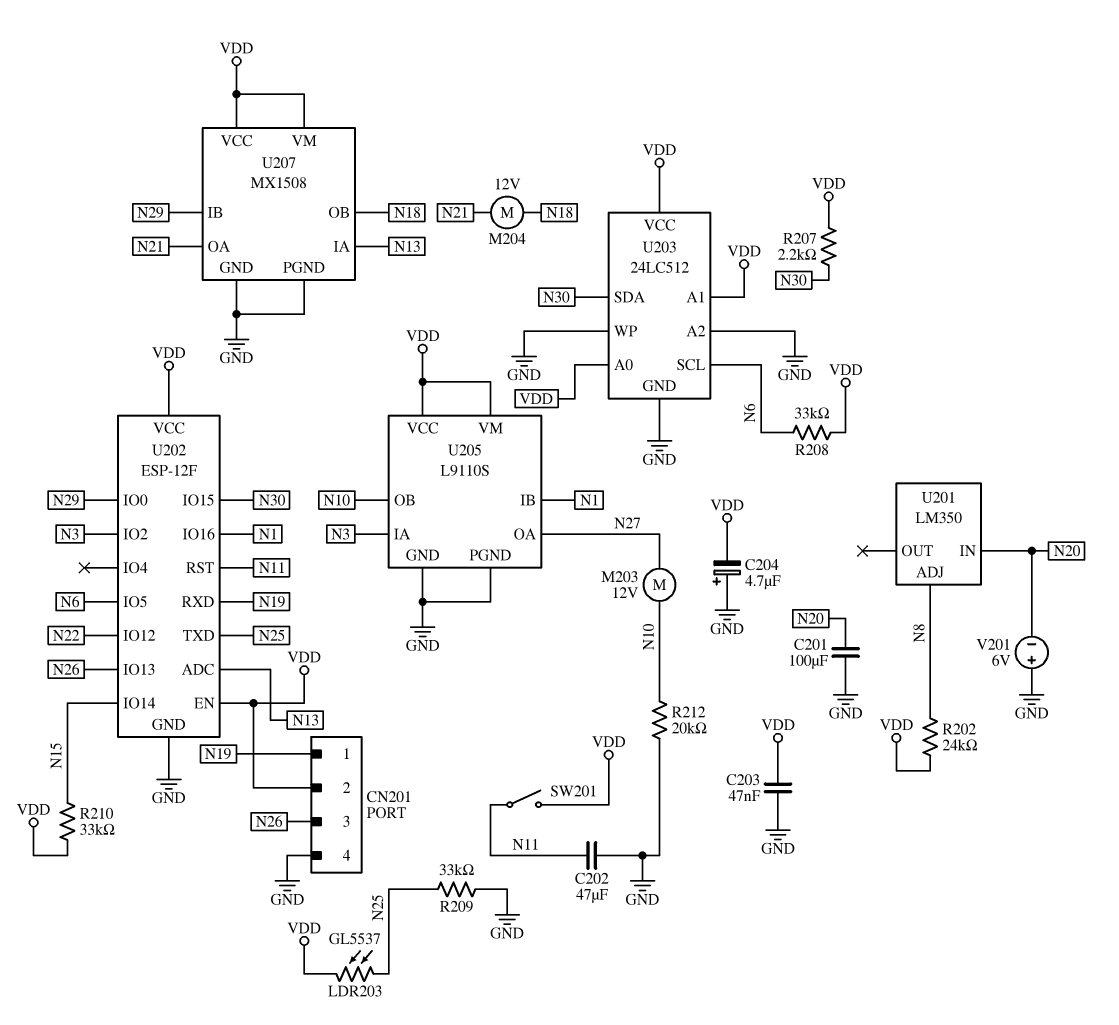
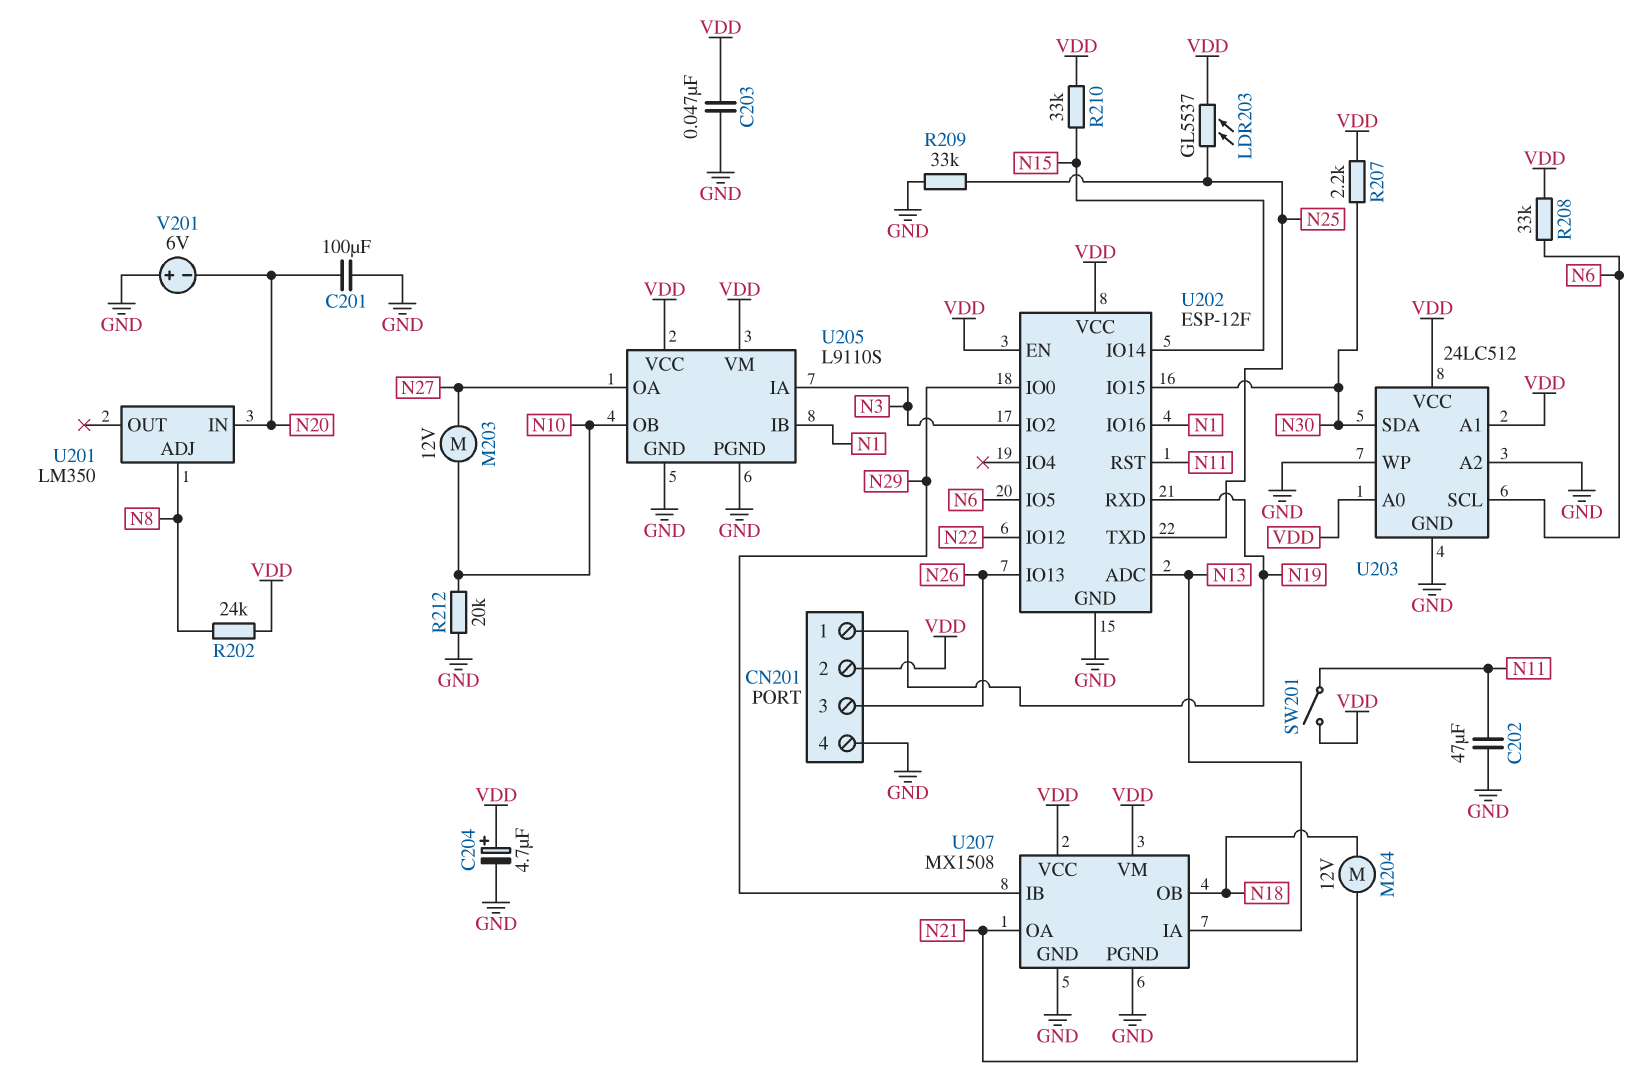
C204: 4.7uF (plus GND, minus VDD) -> 4.7uF (plus VDD, minus GND)

